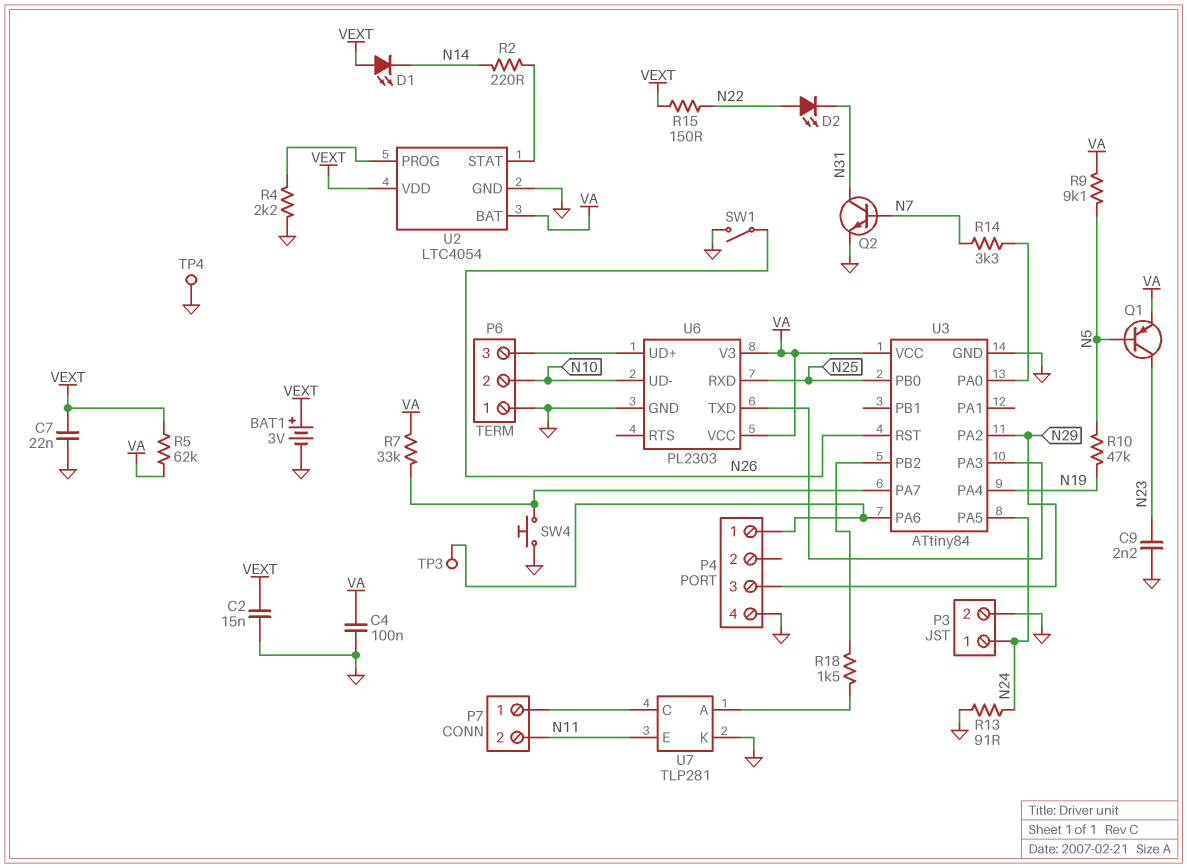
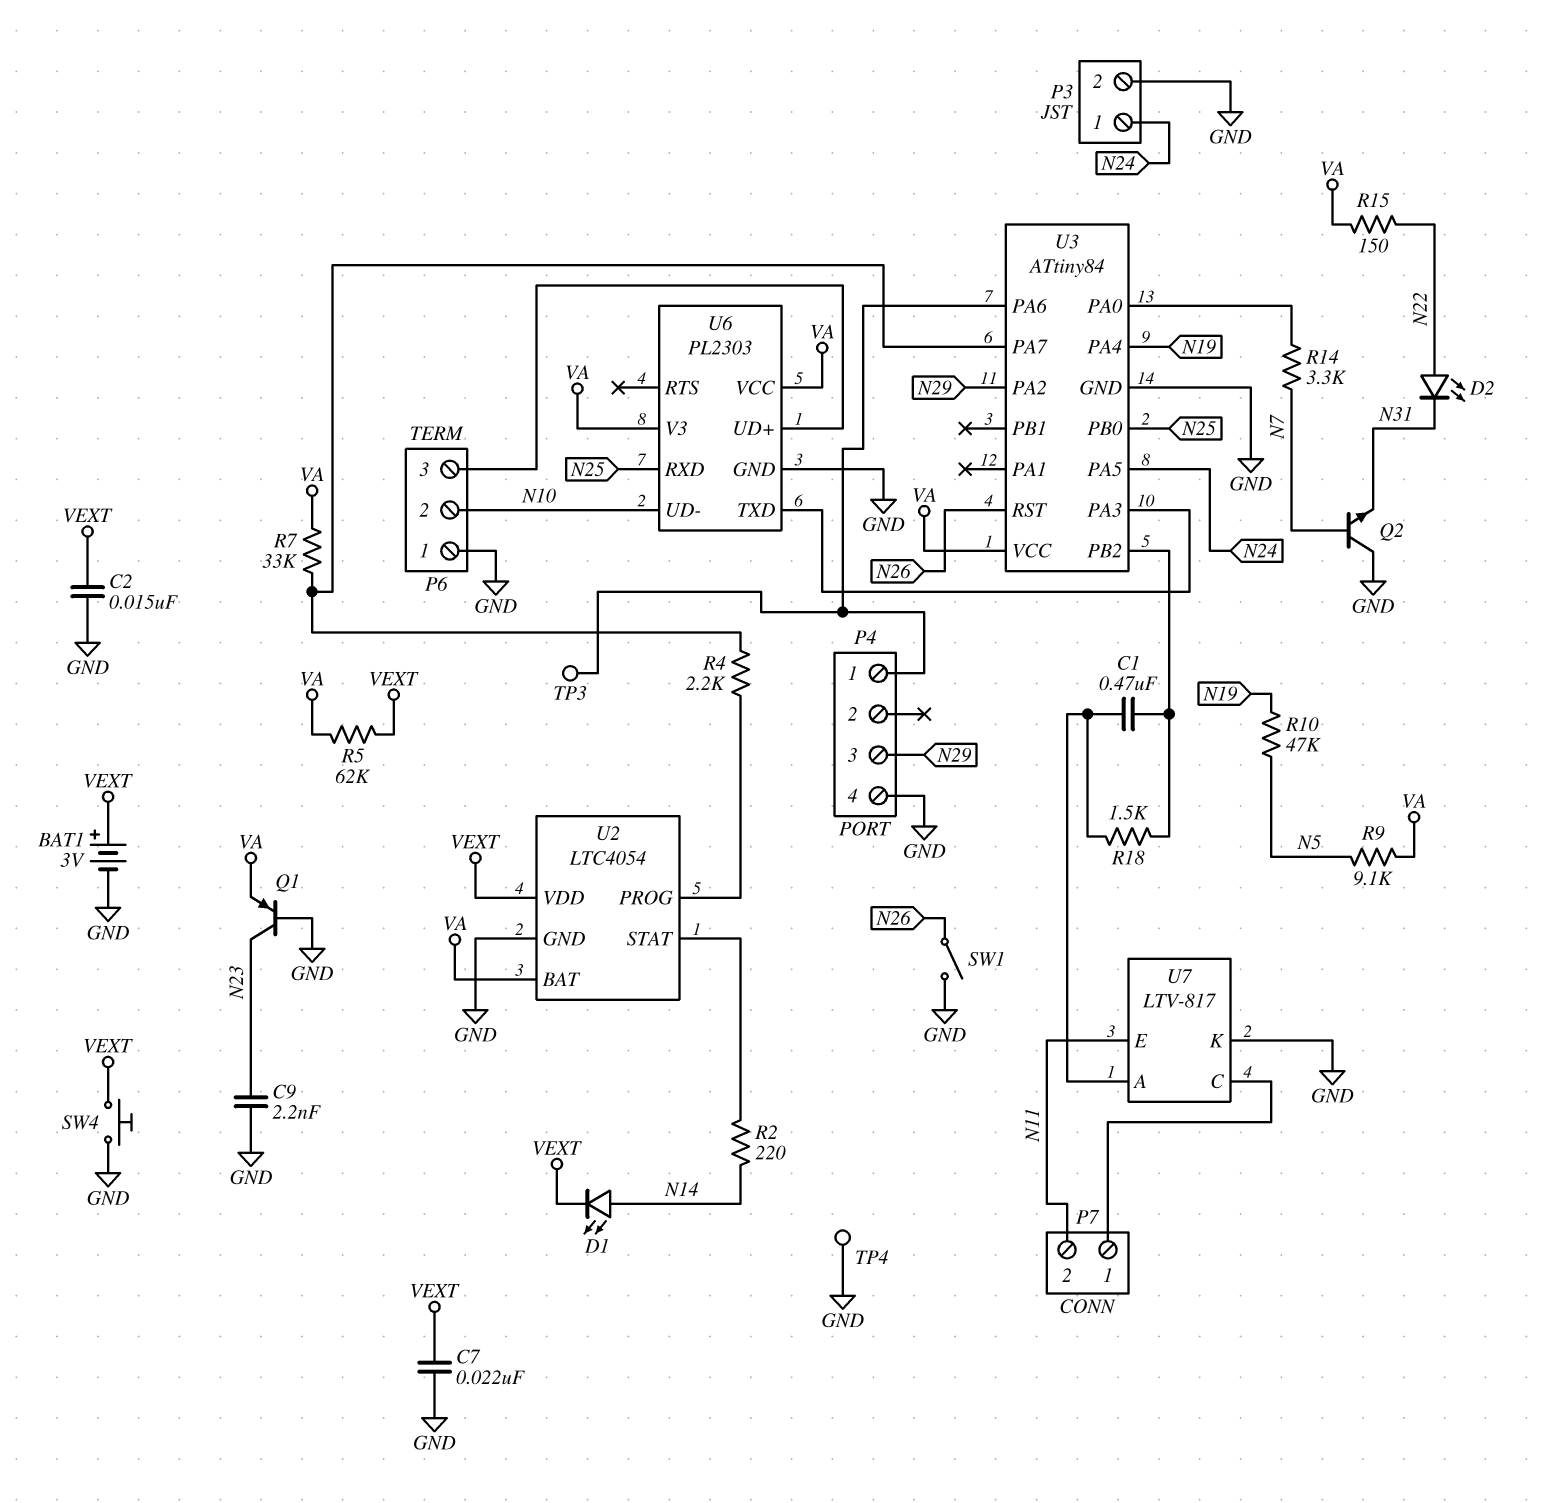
C1: none -> 470nF (U3/PB2, U7/A)
C4: 100nF (GND, VA) -> none
D1: LED (A VEXT, K N14) -> LED (A N14, K VEXT)
Q1: PNP (B N5, C N23, E VA) -> PNP (B GND, C N23, E VA)
Q2: NPN (B N7, C N31, E GND) -> NPN (B N7, C GND, E N31)
R4: 2.2k (GND, U2/PROG) -> 2.2k (U2/PROG, U3/PA7)
R13: 91 (GND, N24) -> none
R15: 150 (N22, VEXT) -> 150 (N22, VA)
SW4: button (GND, U3/PA7) -> button (GND, VEXT)
U7: TLP281 -> LTV-817

